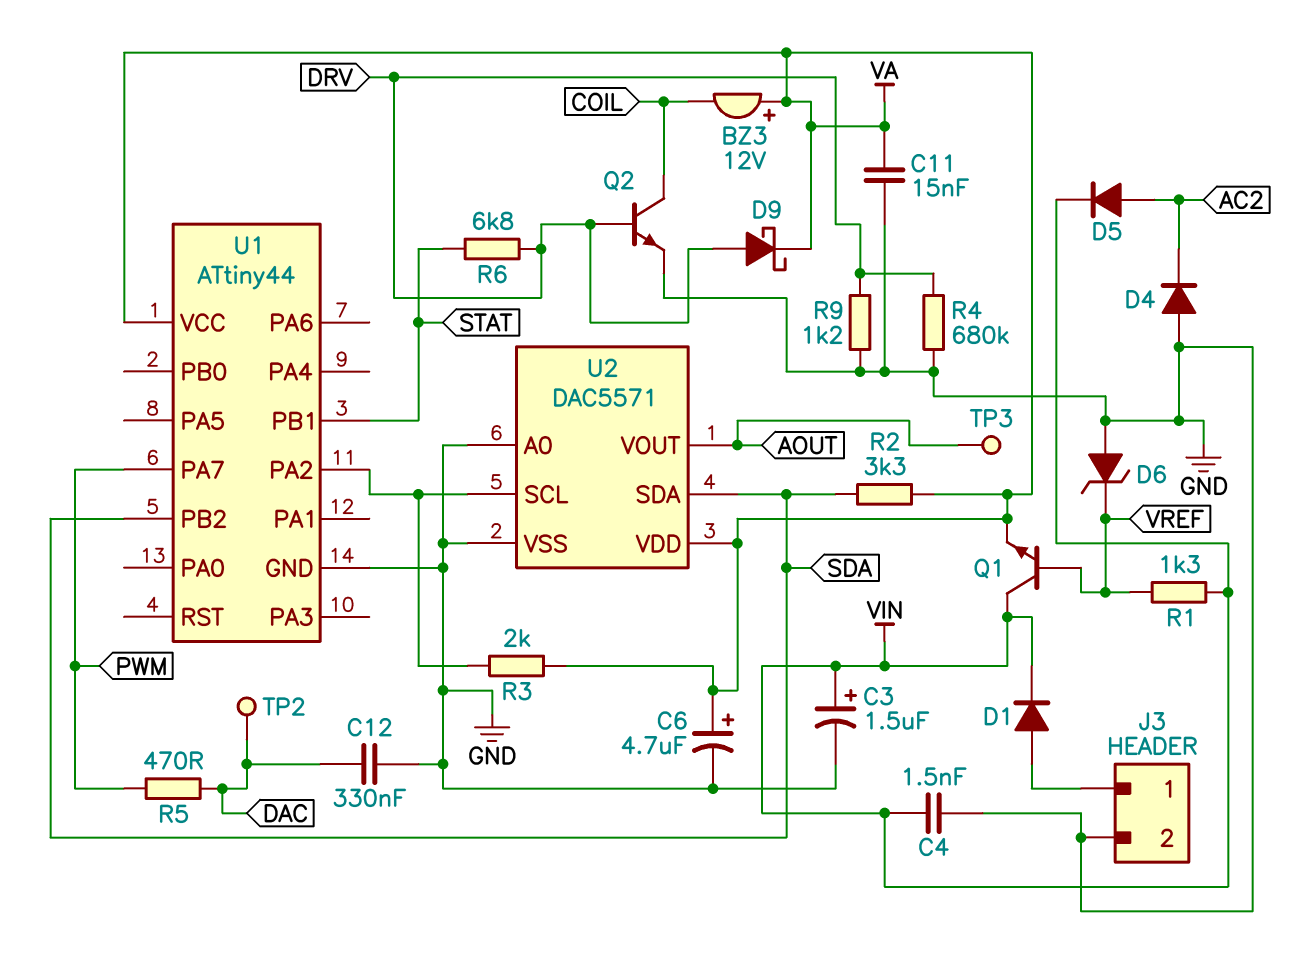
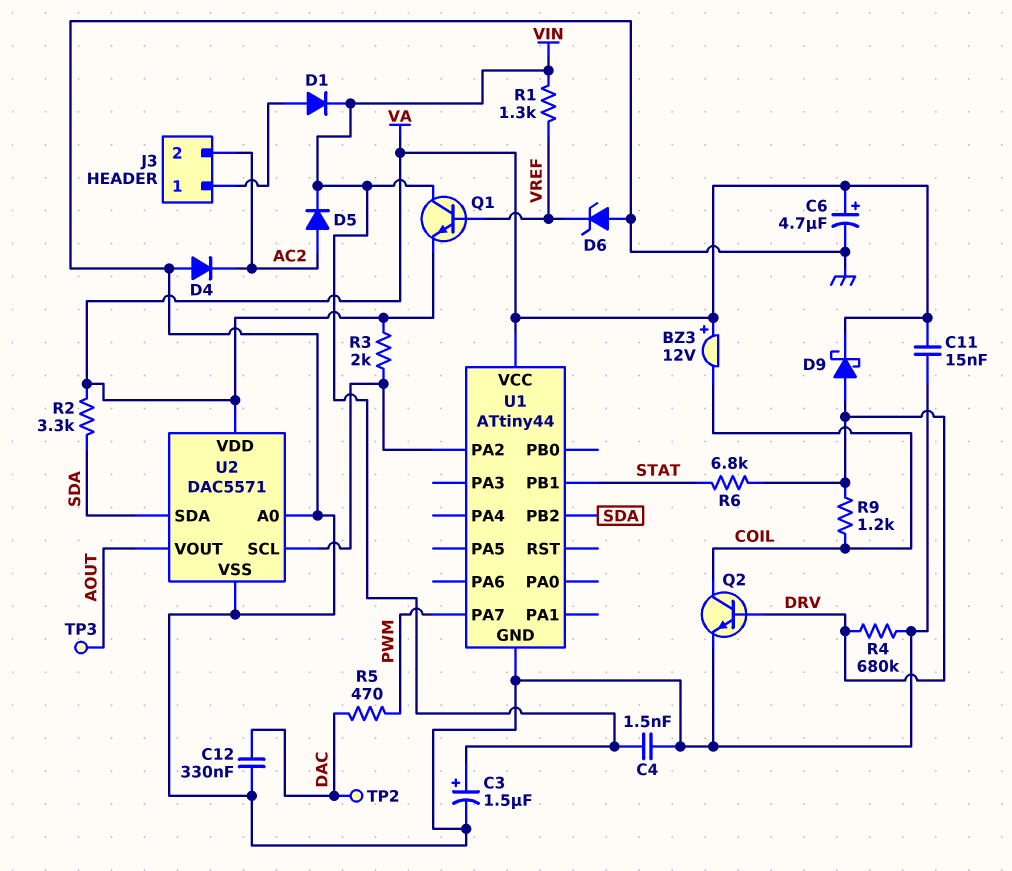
J3 pin 2: GND -> AC2
R9: 1.2k (DRV, GND) -> 1.2k (COIL, DRV)

